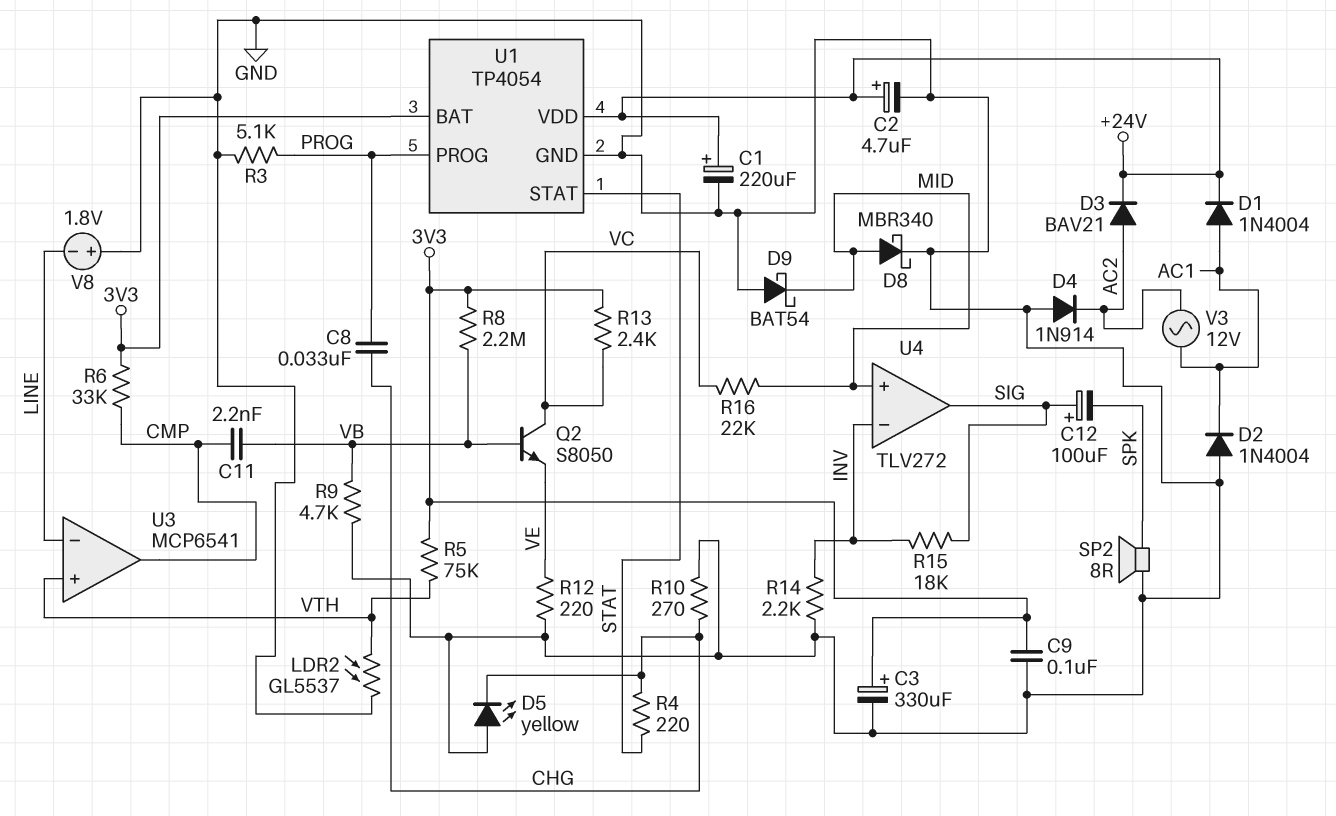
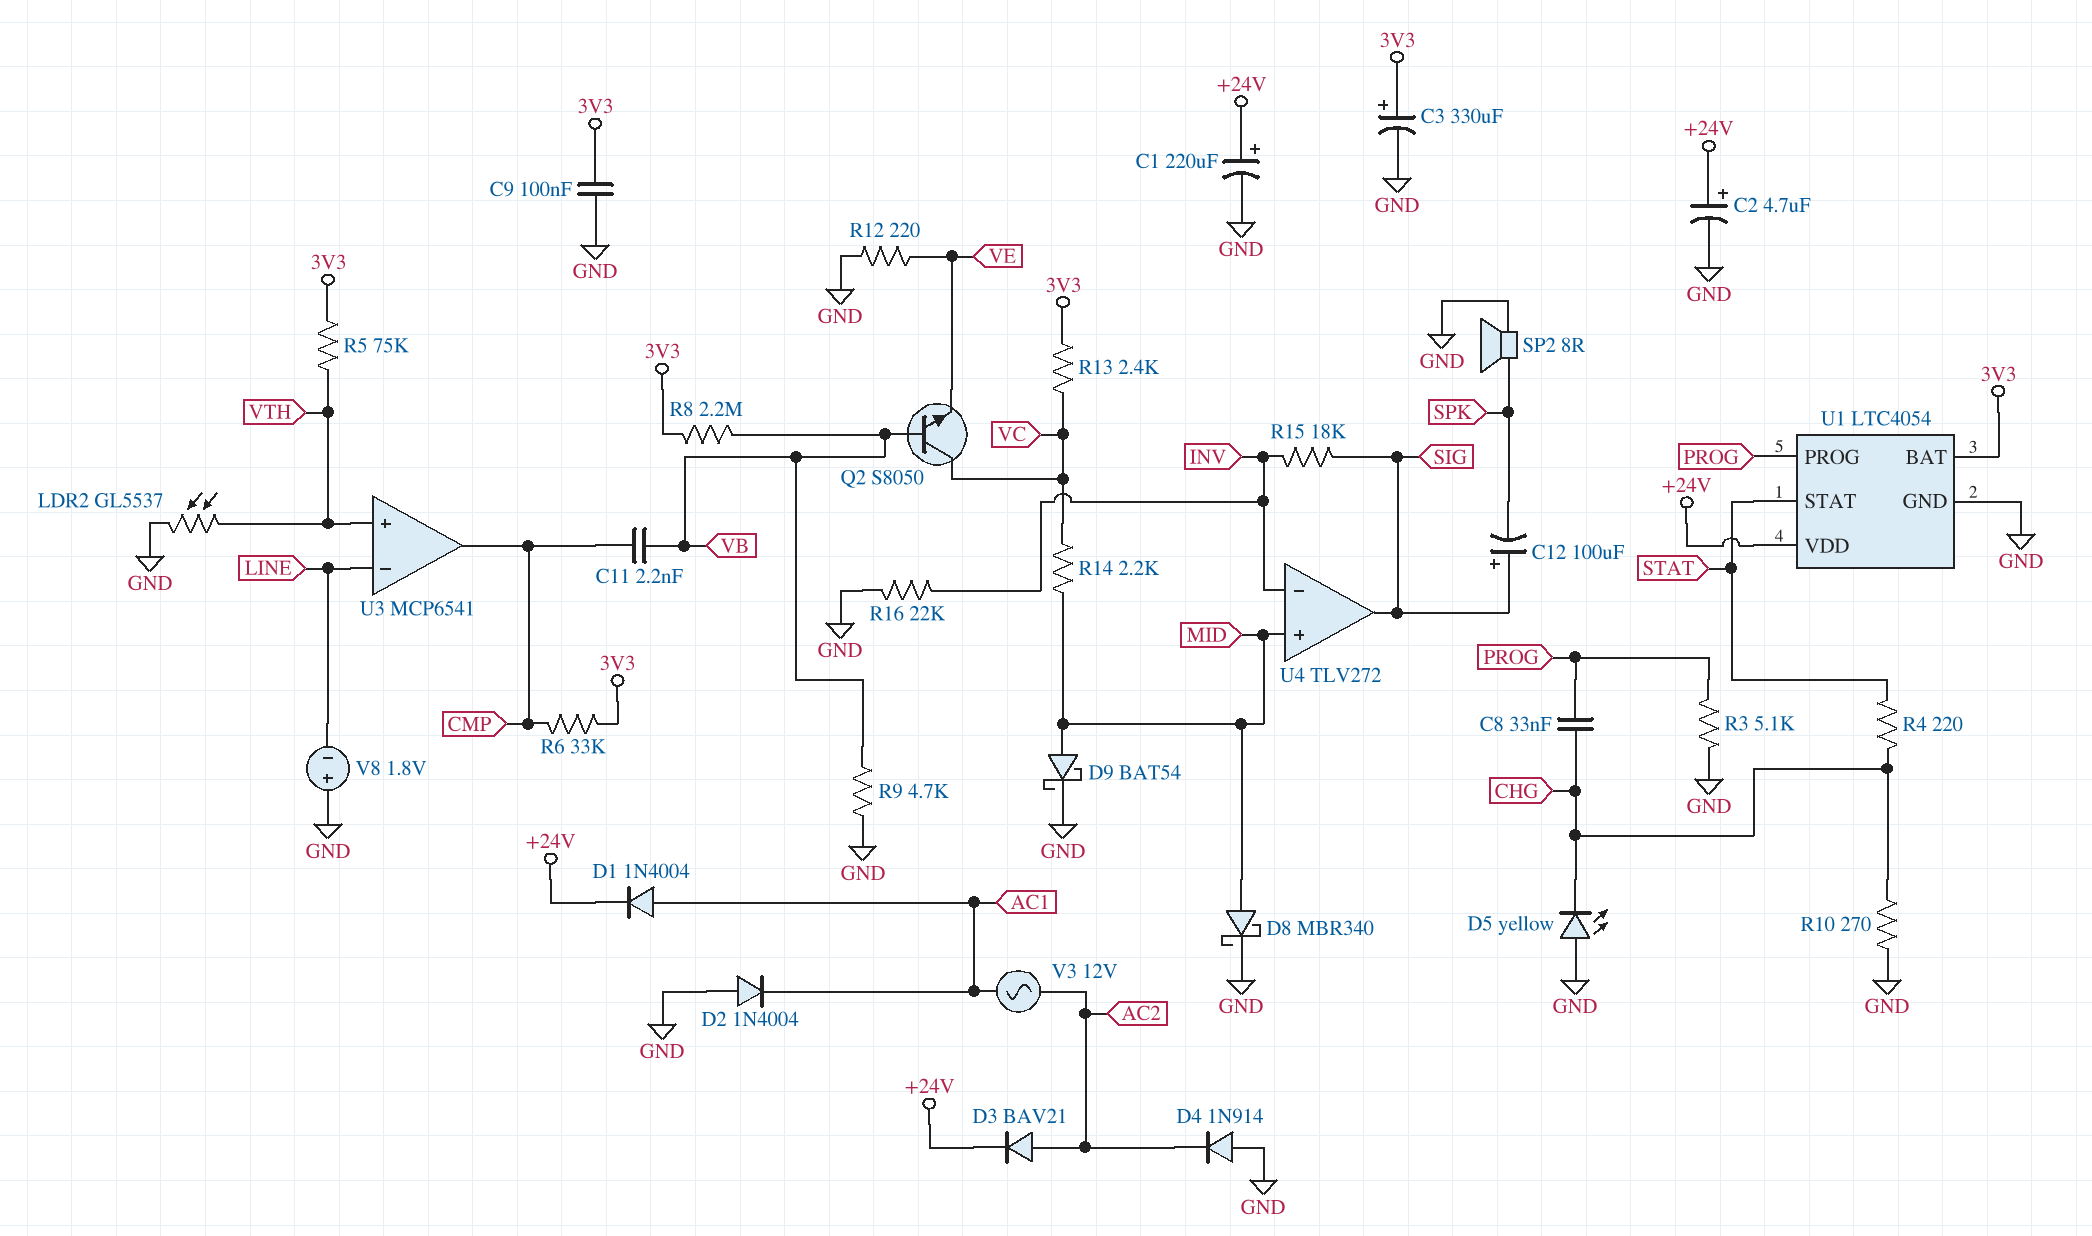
D9: schottky BAT54 (A GND, K MID) -> schottky BAT54 (A MID, K GND)
R14: 2.2k (GND, INV) -> 2.2k (MID, VC)
R16: 22k (MID, VC) -> 22k (GND, INV)
U1: TP4054 -> LTC4054

